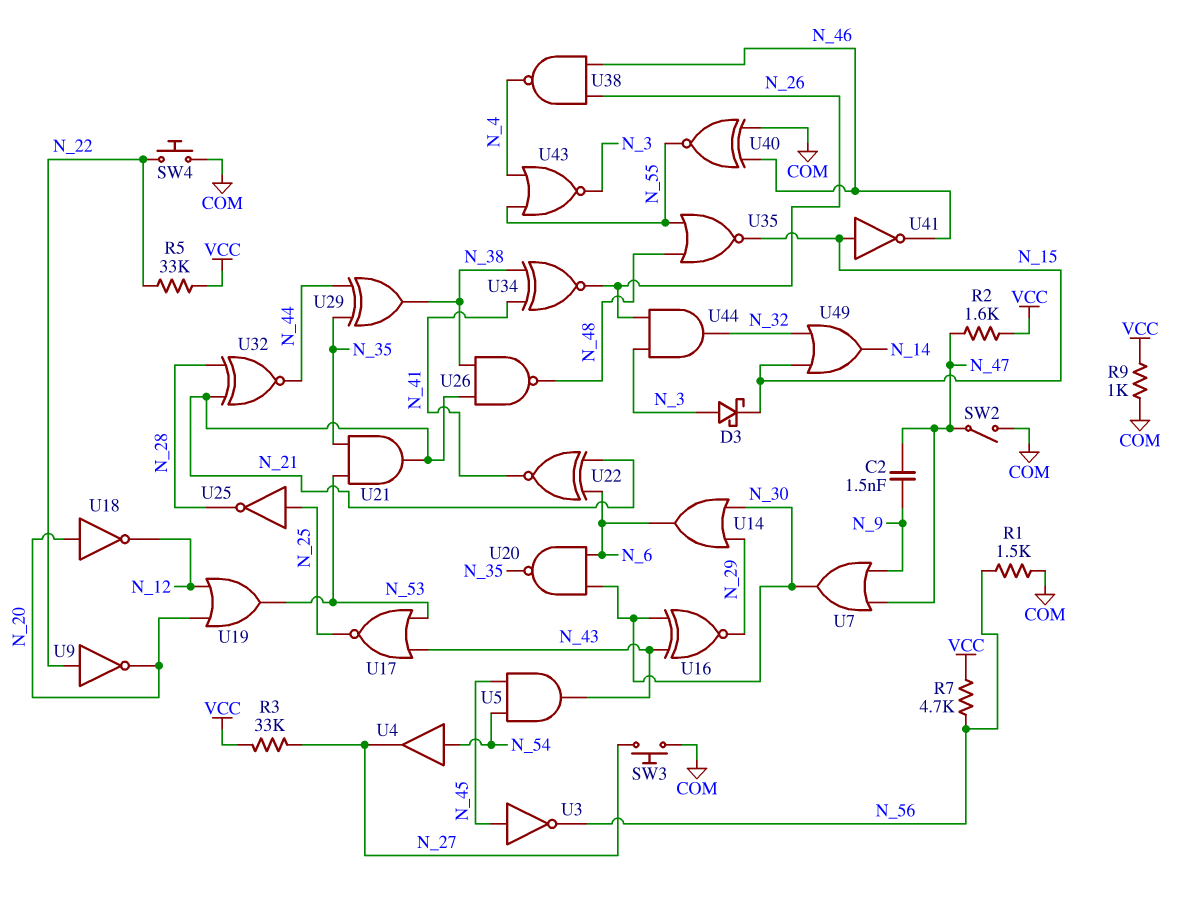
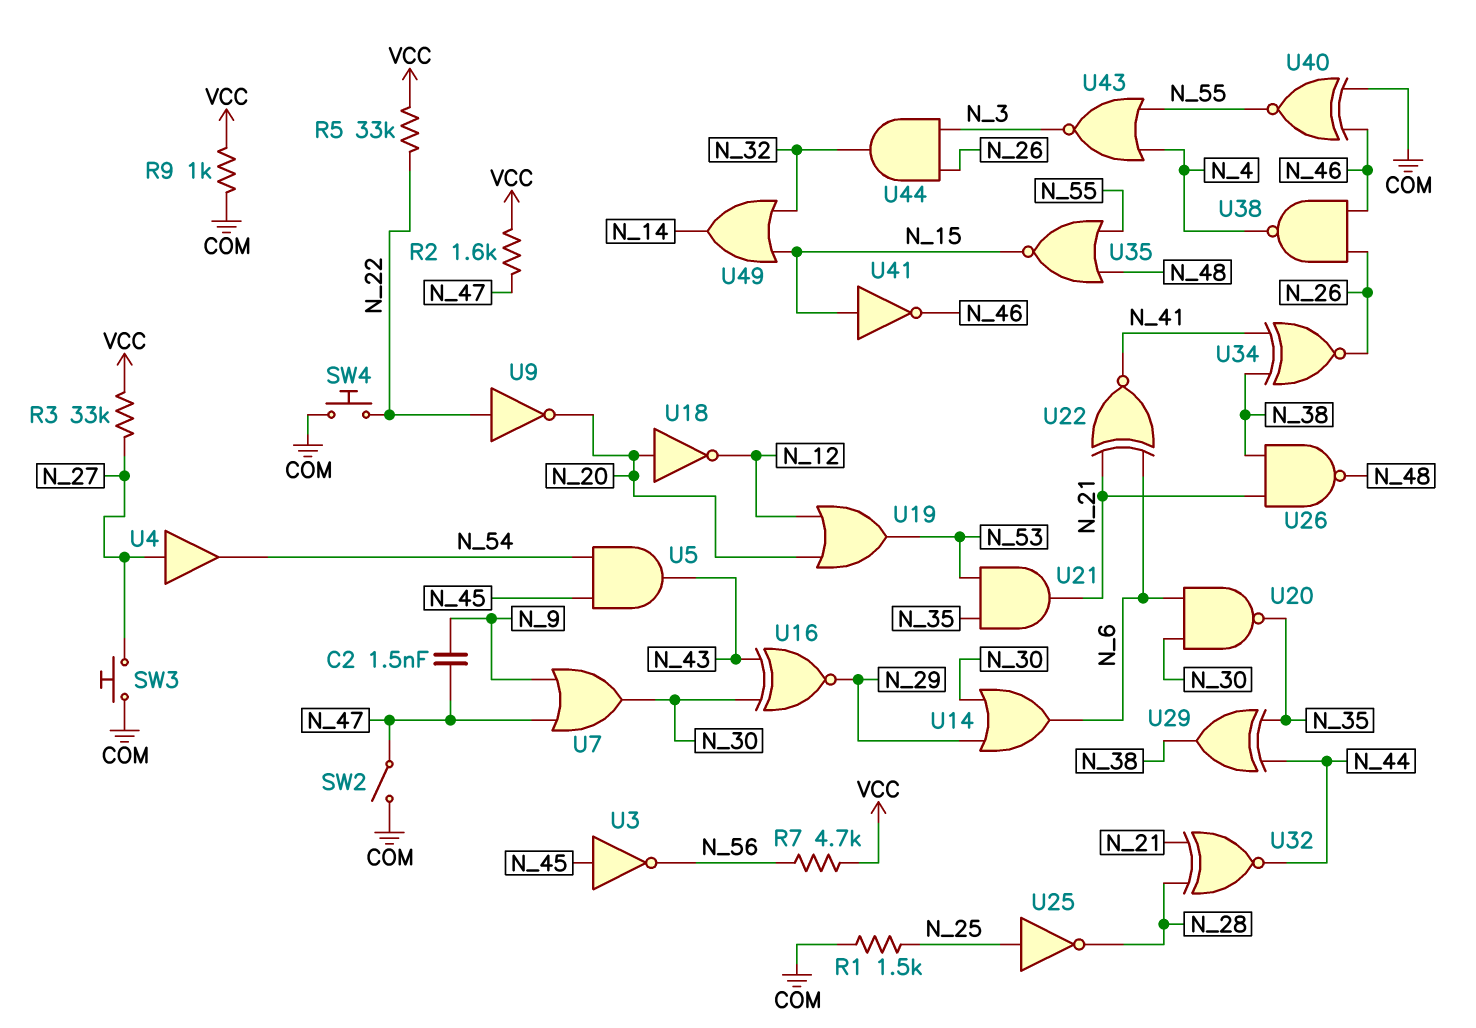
D3: schottky (A N_3, K N_15) -> none
R1: 1.5k (COM, N_56) -> 1.5k (COM, N_25)
U4: buffer (in N_54, out N_27) -> buffer (in N_27, out N_54)
U17: NOR (in N_43, in N_53, out N_25) -> none

